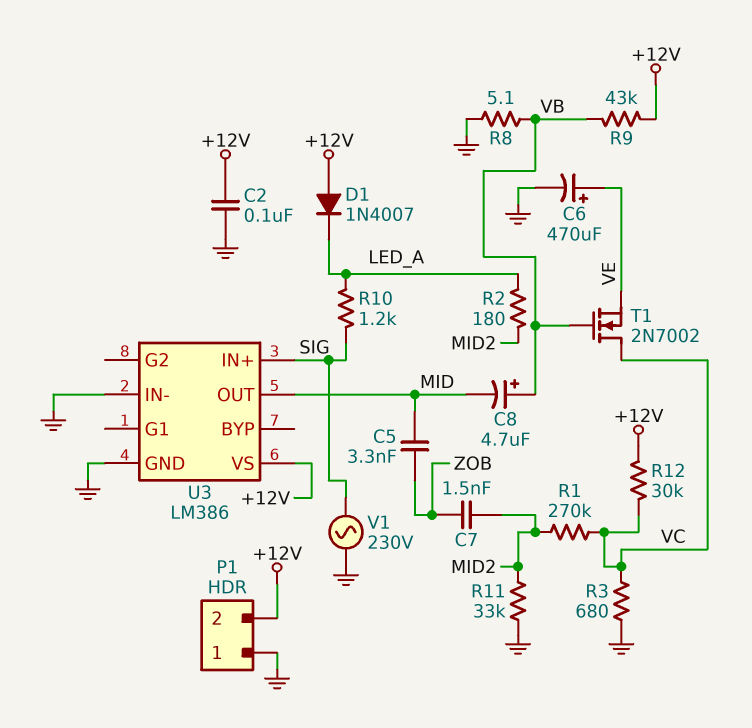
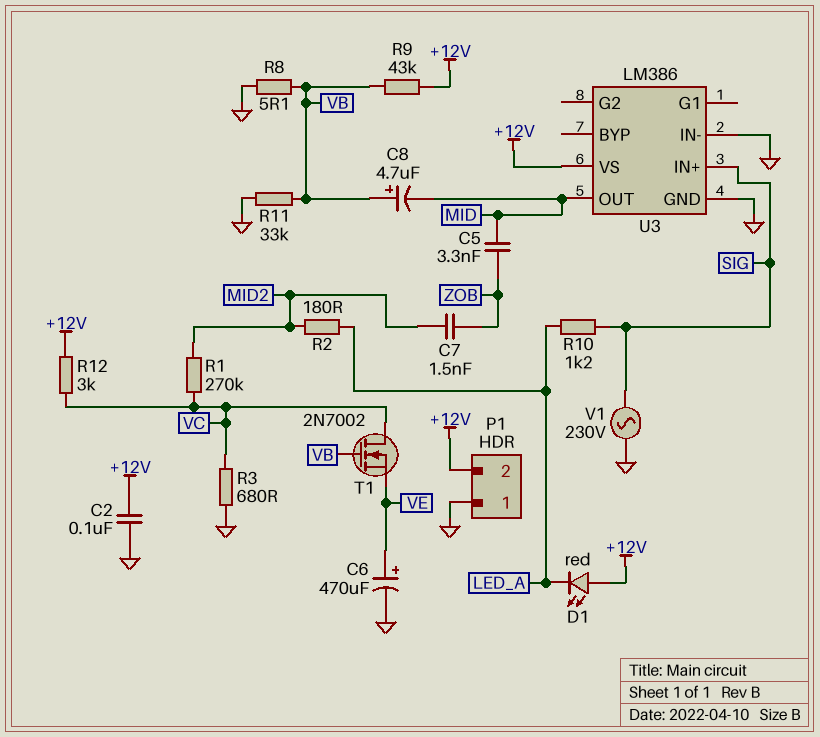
D1: diode 1N4007 (A +12V, K LED_A) -> LED red (A +12V, K LED_A)
R11: 33k (GND, MID2) -> 33k (GND, VB)
R12: 30k (+12V, VC) -> 3k (+12V, VC)

